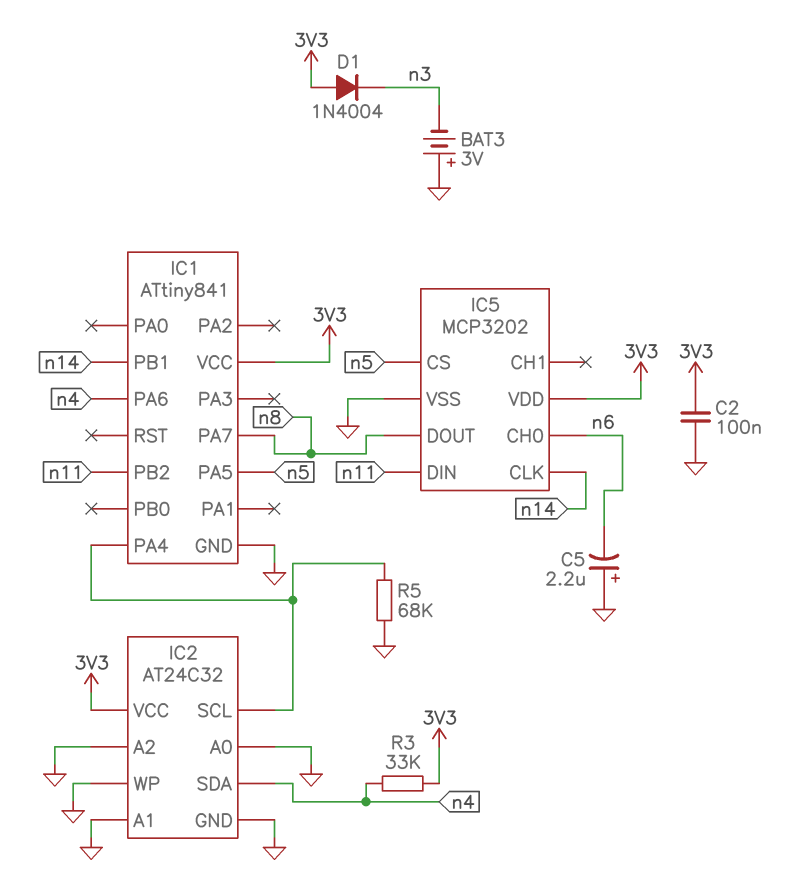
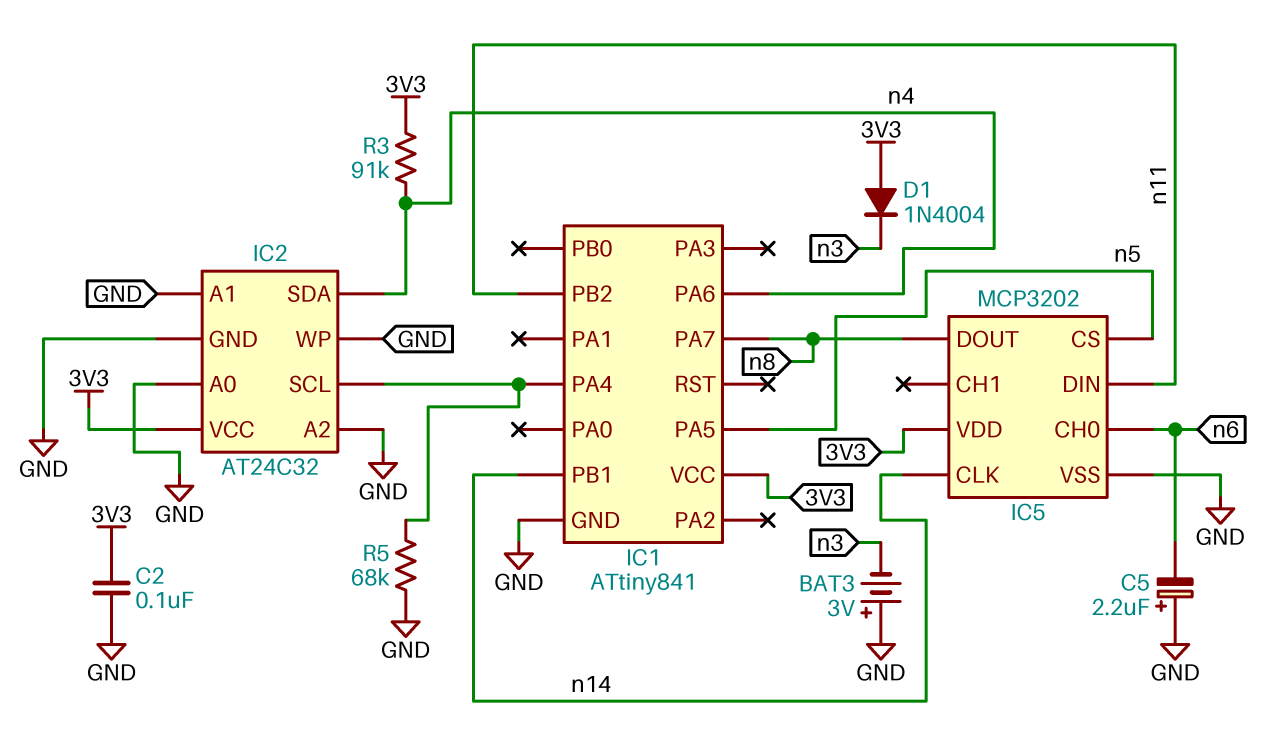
R3: 33k (3V3, n4) -> 91k (3V3, n4)

